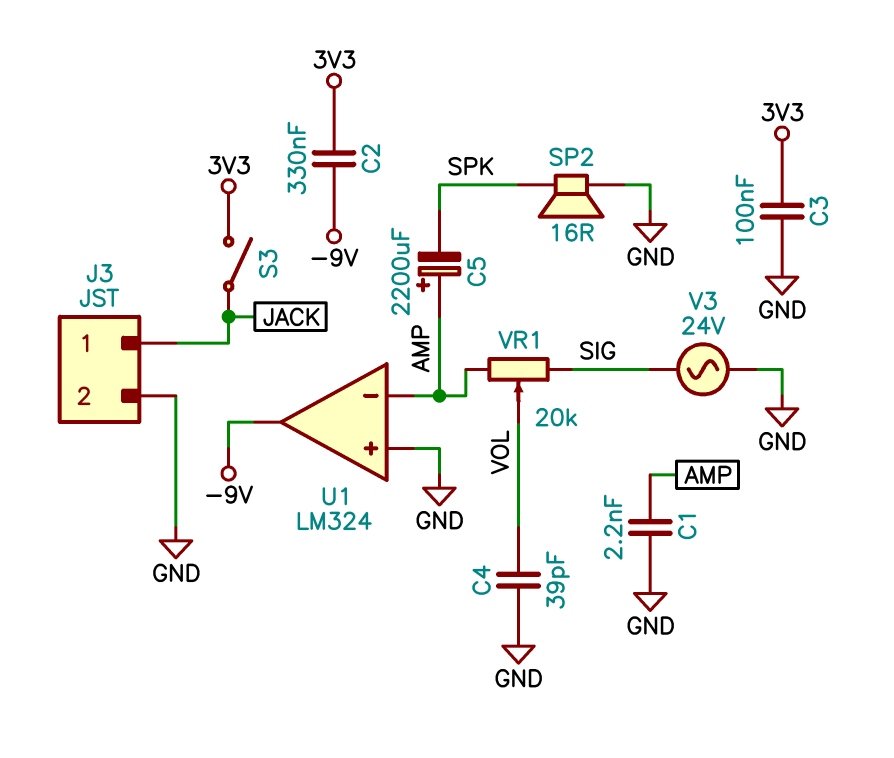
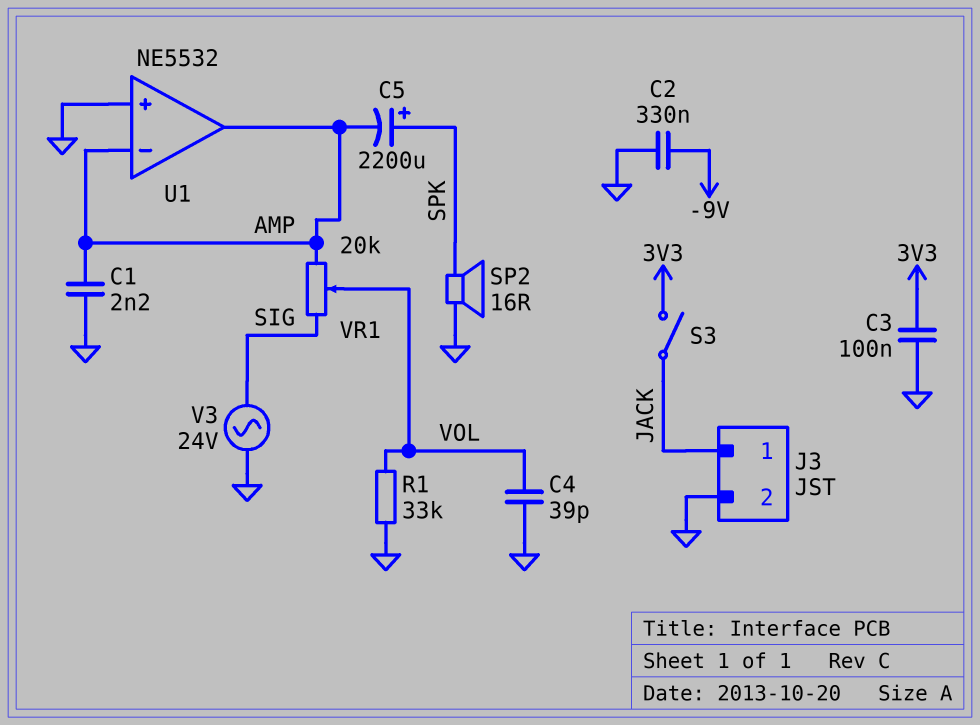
C2: 330nF (-9V, 3V3) -> 330nF (-9V, GND)
C5: 2200uF (plus AMP, minus SPK) -> 2200uF (plus SPK, minus AMP)
R1: none -> 33k (GND, VOL)
U1: LM324 -> NE5532
U1 pin out: -9V -> AMP

